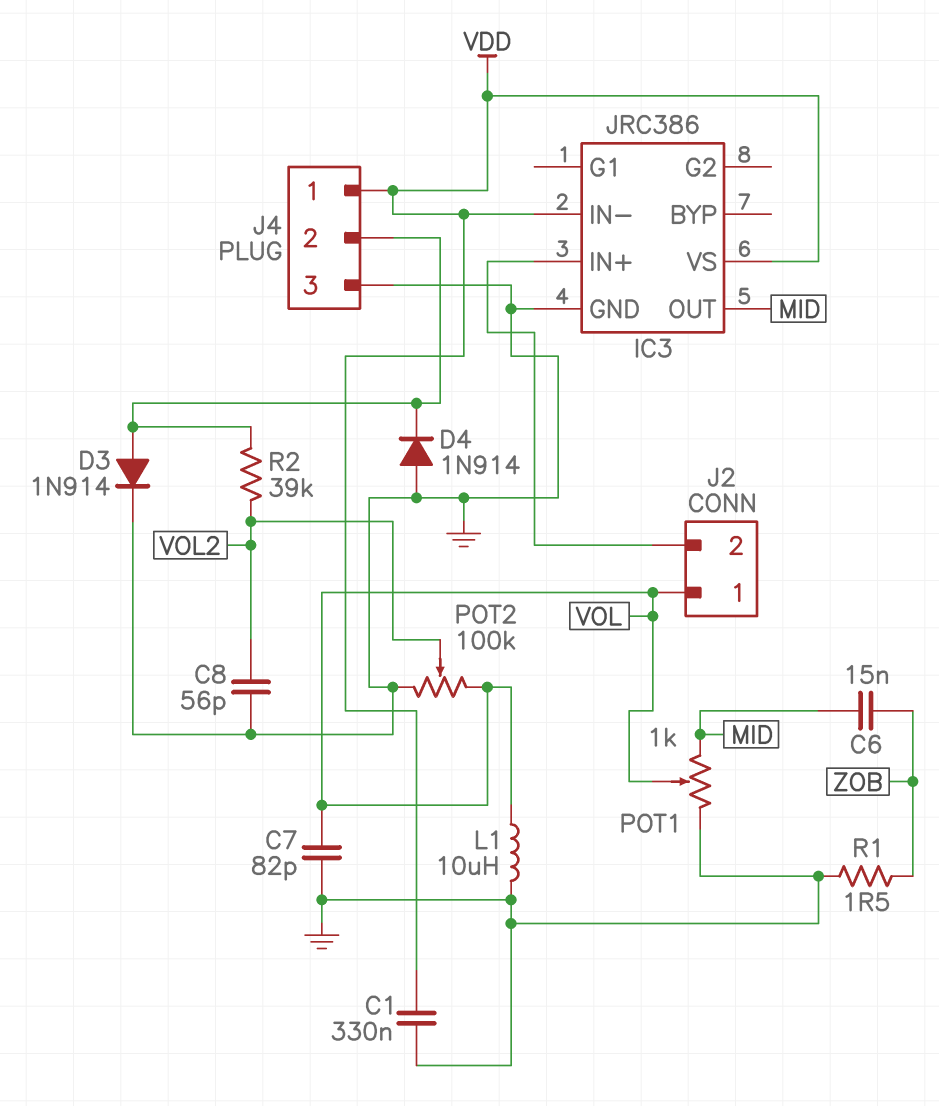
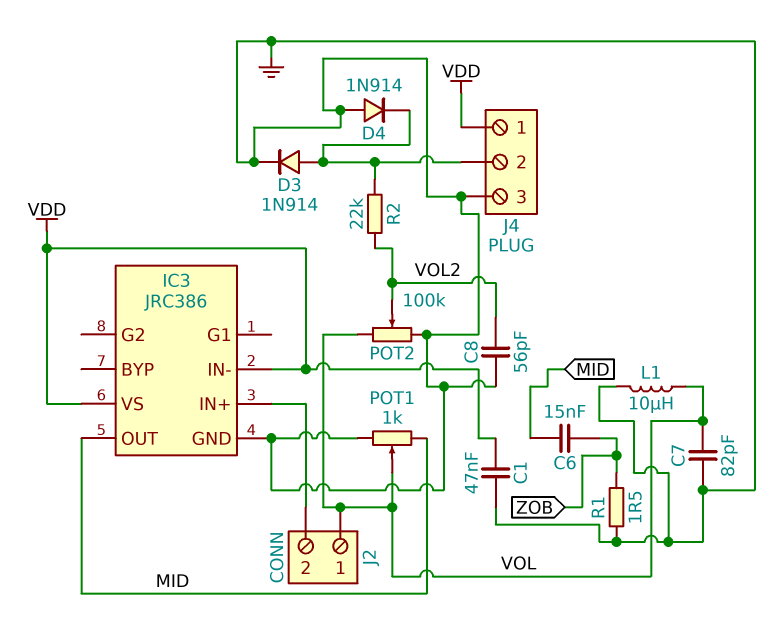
C1: 330nF (GND, VDD) -> 47nF (GND, VDD)
R2: 39k (J4/2, VOL2) -> 22k (J4/2, VOL2)

